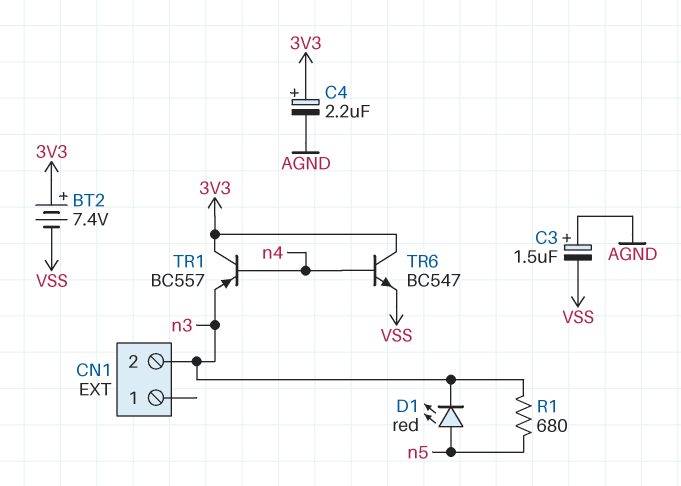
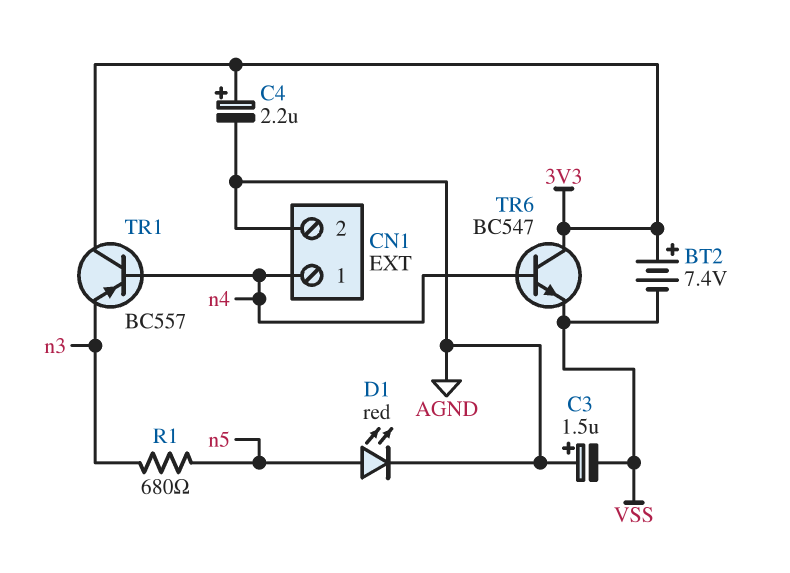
CN1 pin 1: none -> n4
CN1 pin 2: n3 -> AGND
D1: LED red (A n5, K n3) -> LED red (A n5, K AGND)

